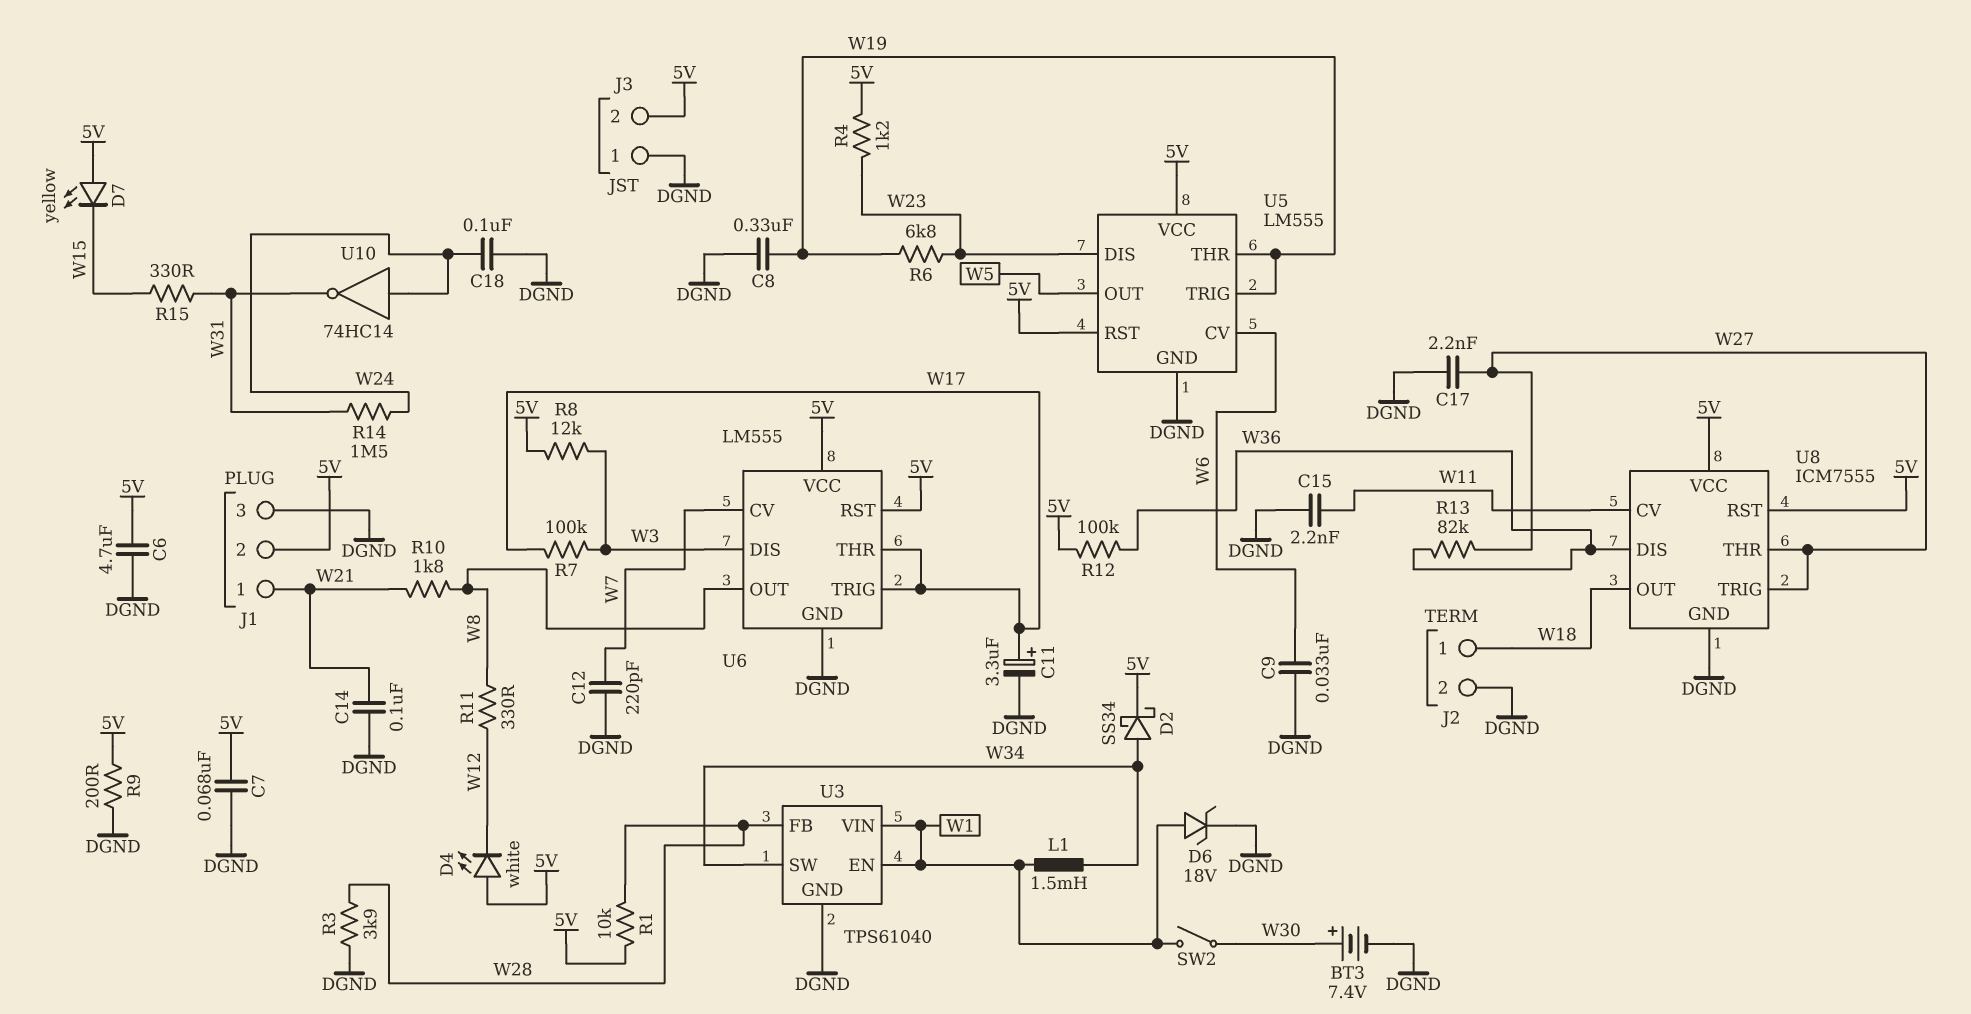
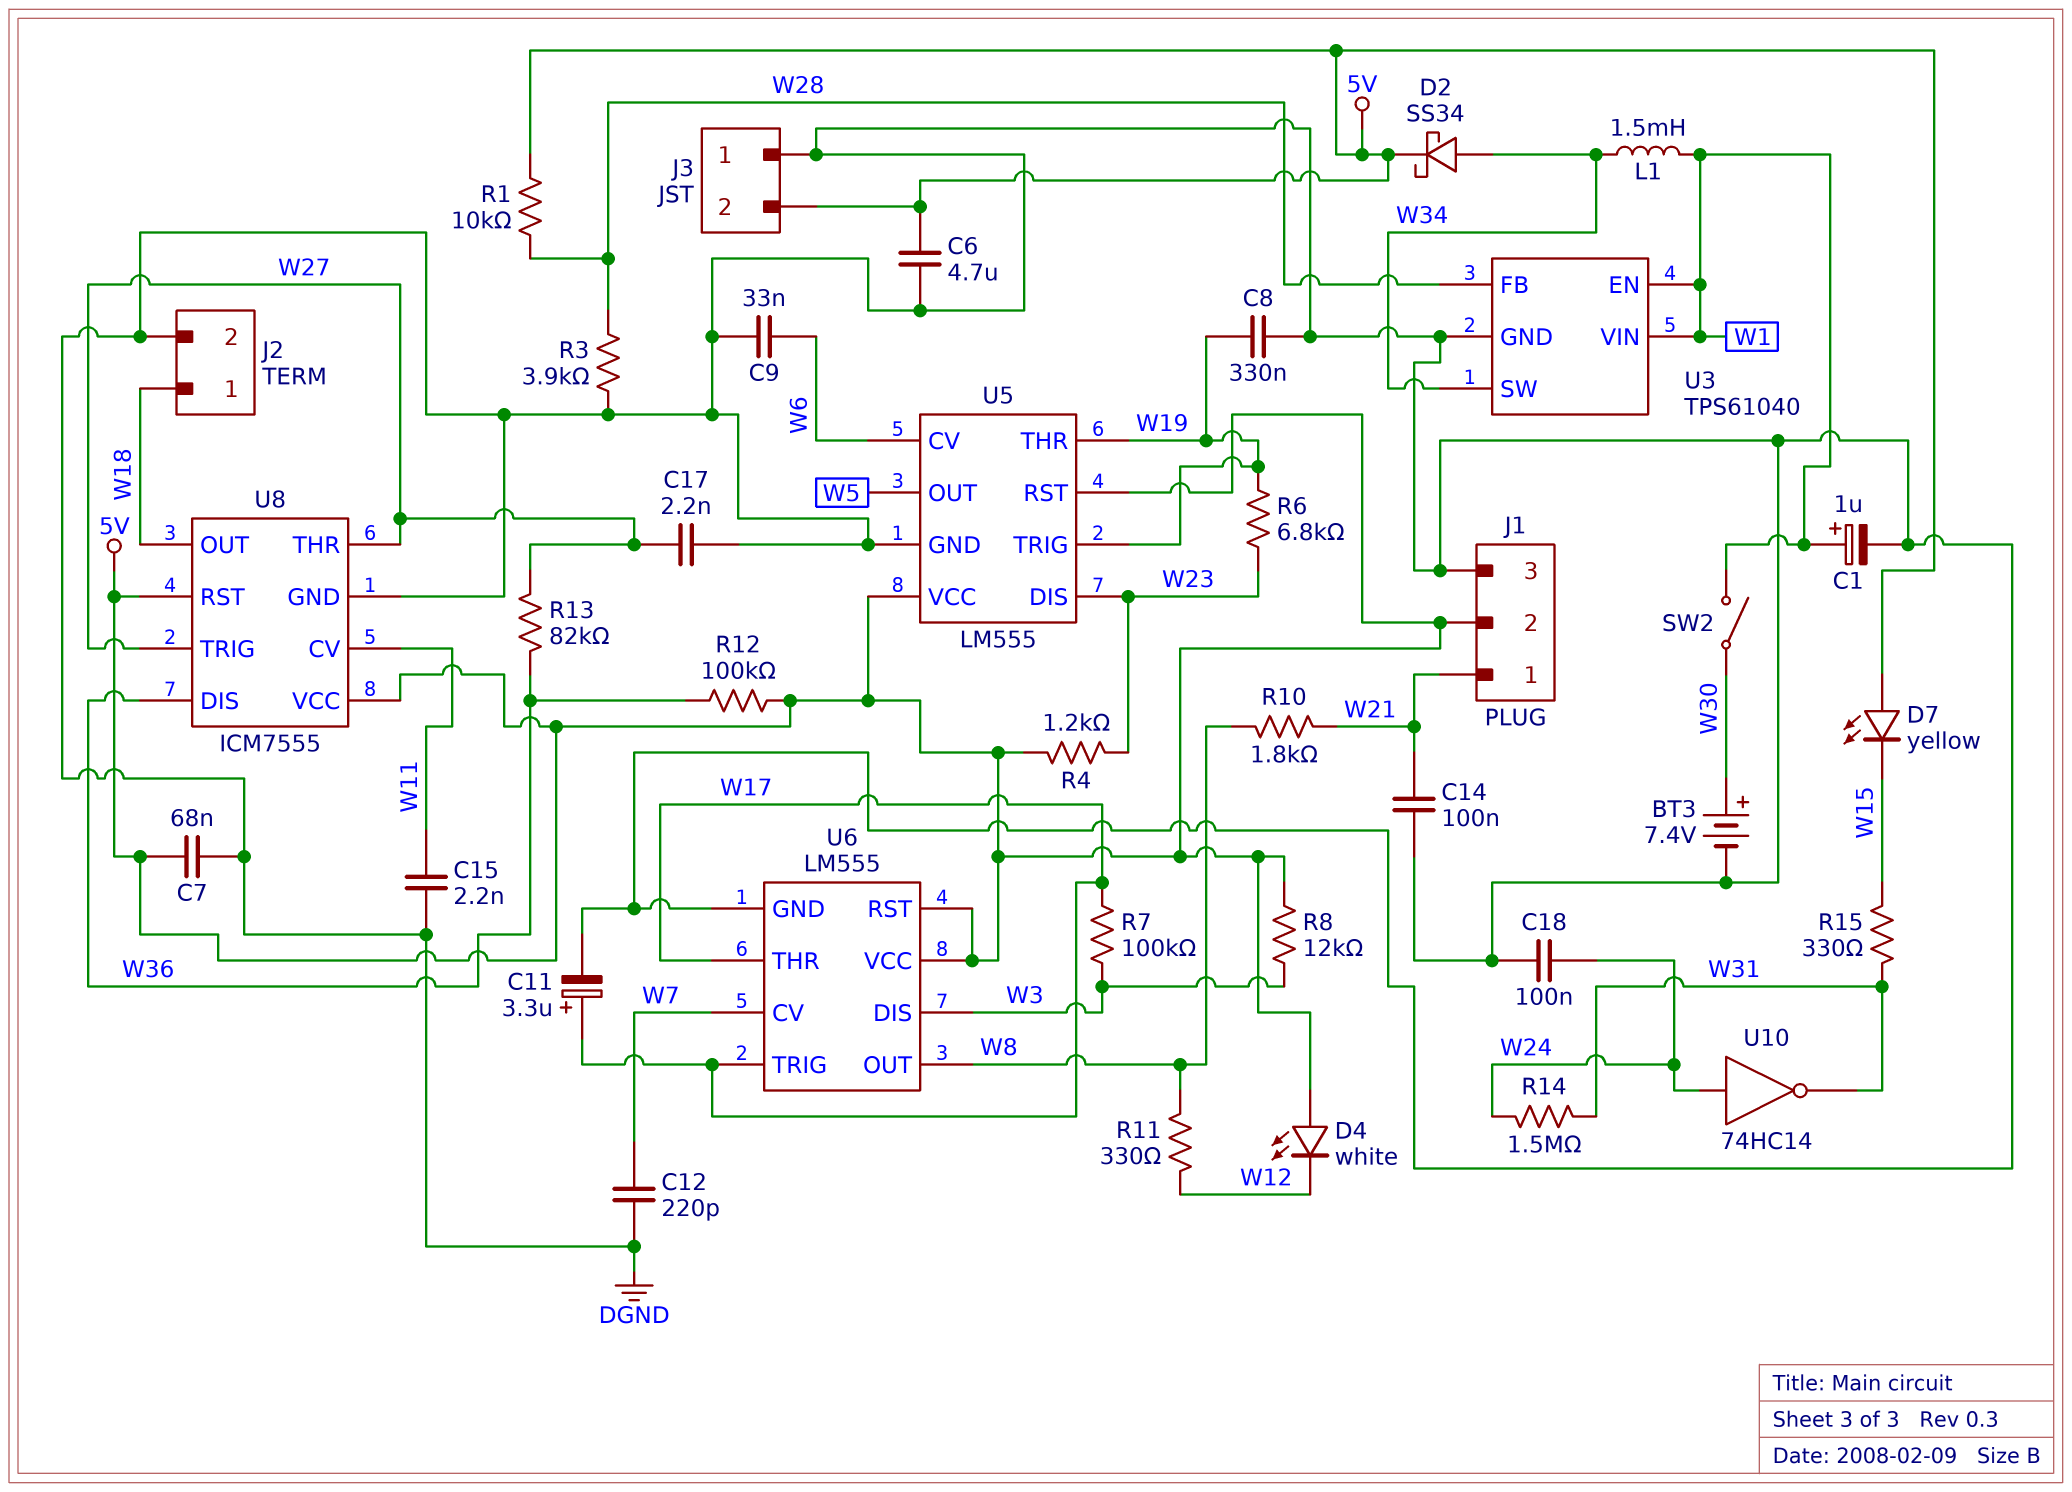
C1: none -> 1uF (plus W1, minus DGND)
D6: zener 18V (A W1, K DGND) -> none
R9: 200 (5V, DGND) -> none

